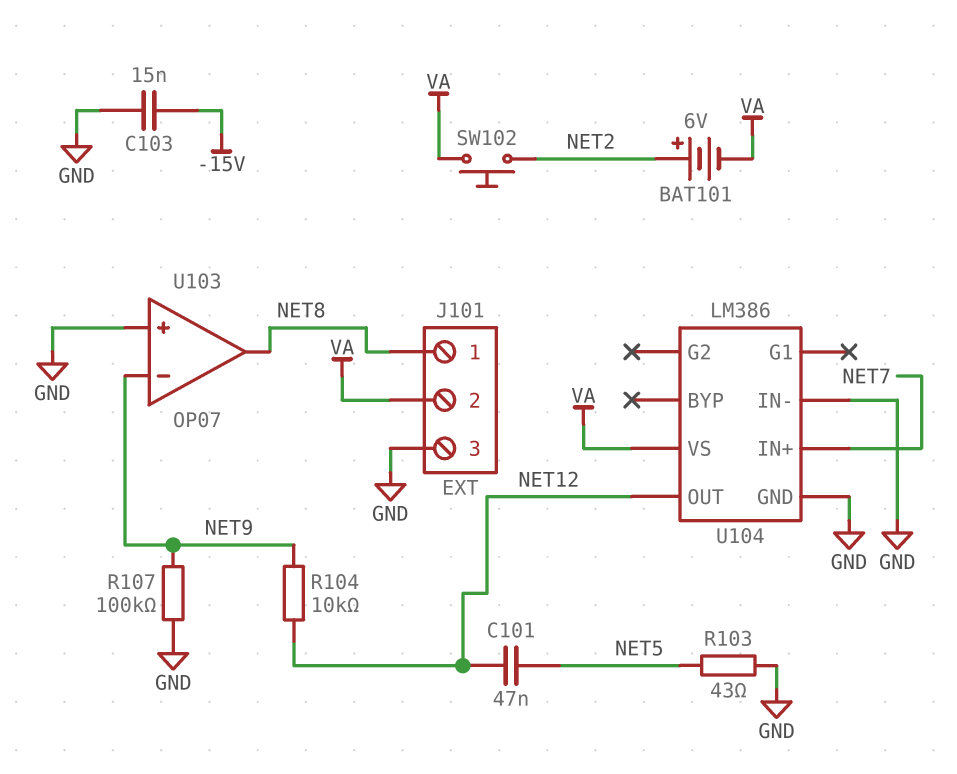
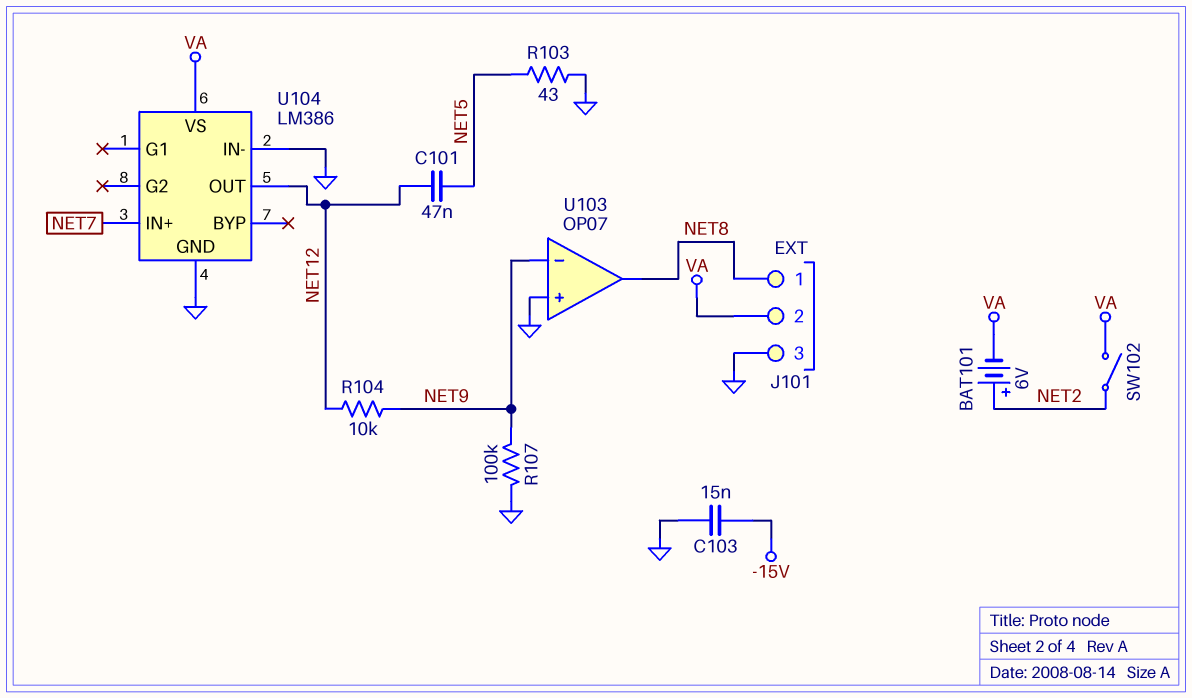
SW102: button (NET2, VA) -> switch (NET2, VA)

